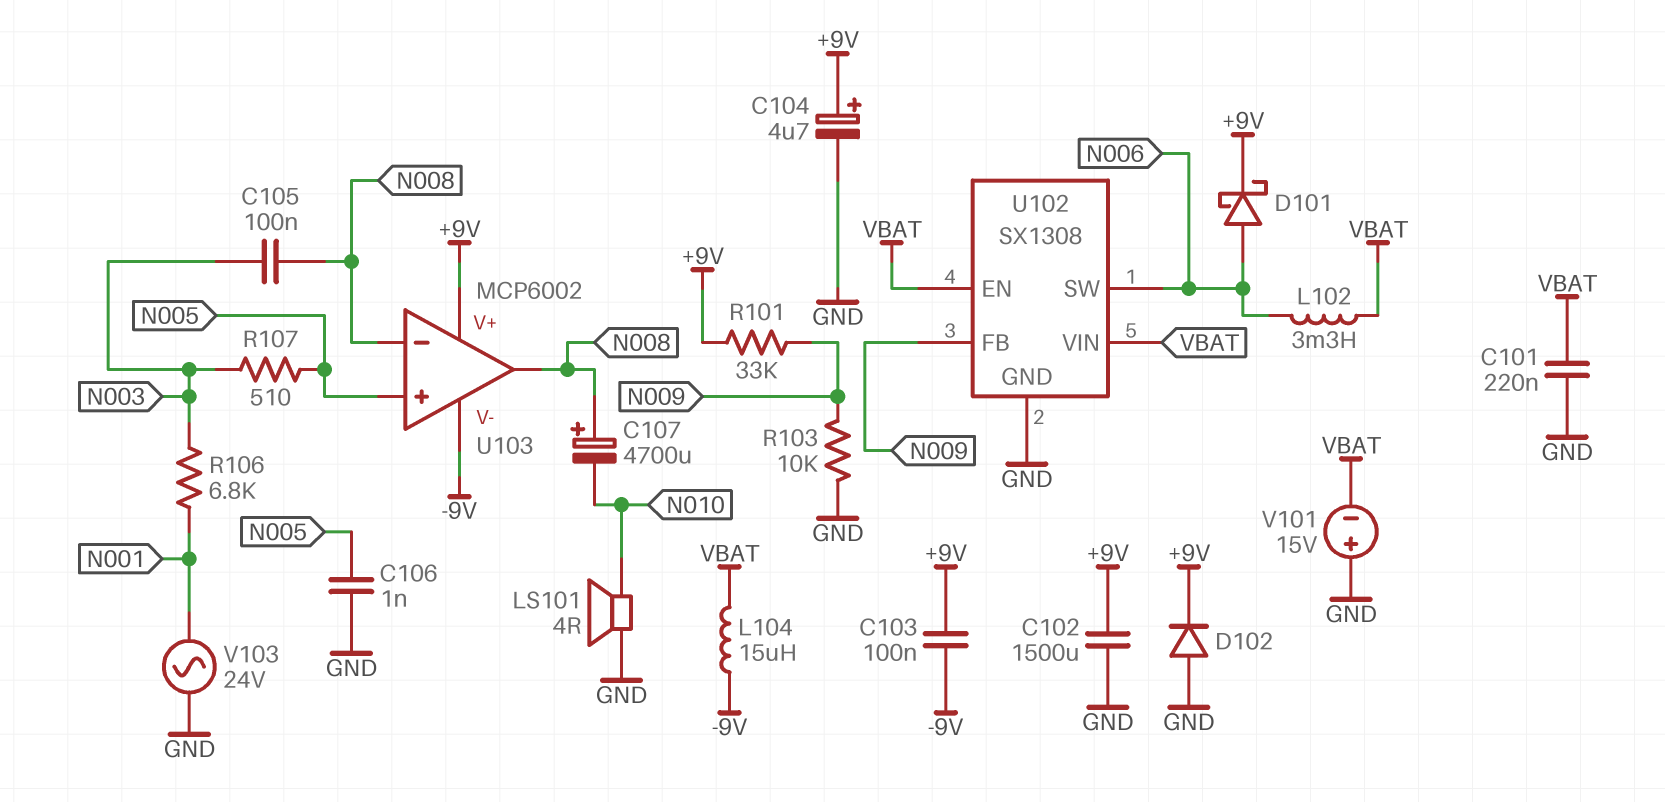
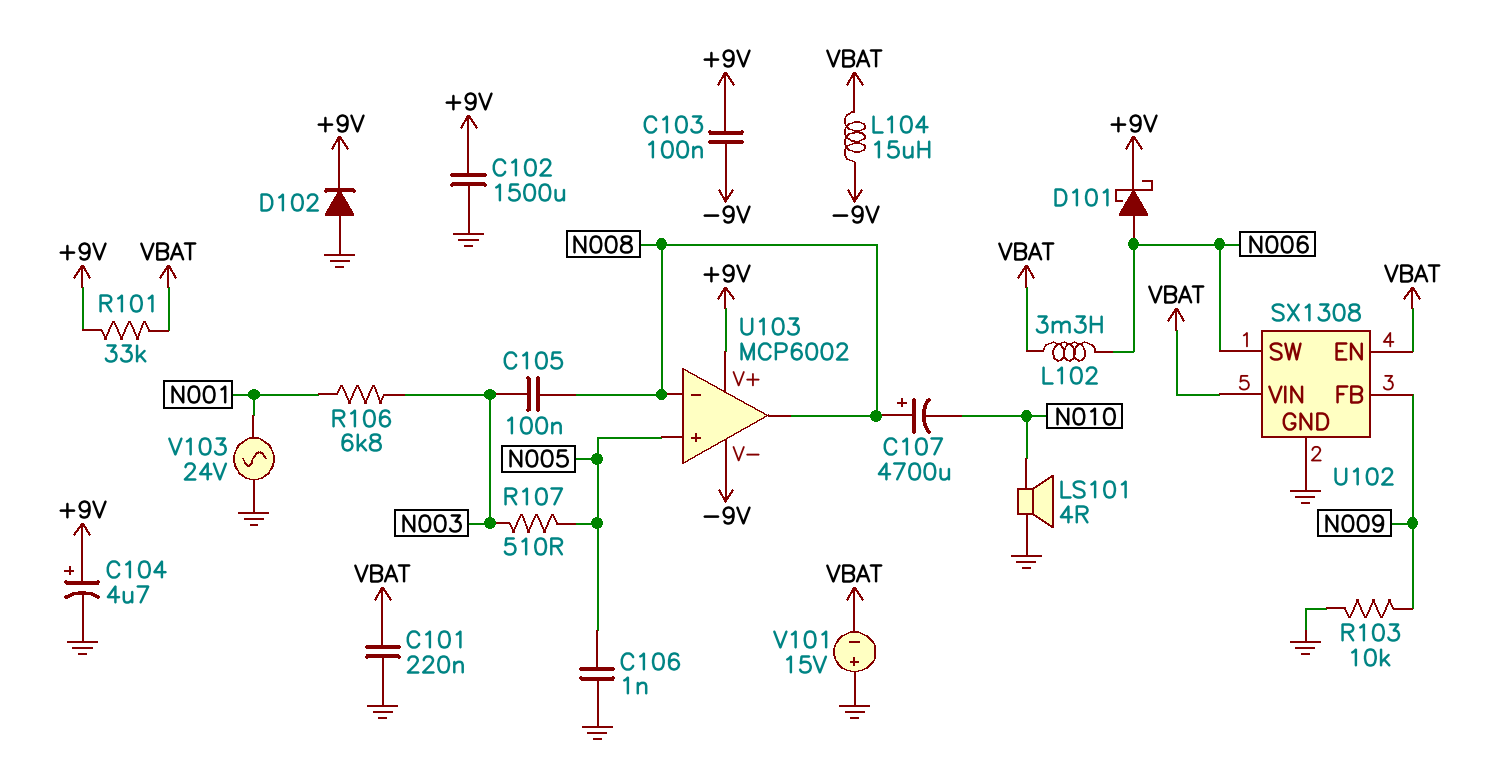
R101: 33k (+9V, N009) -> 33k (+9V, VBAT)

